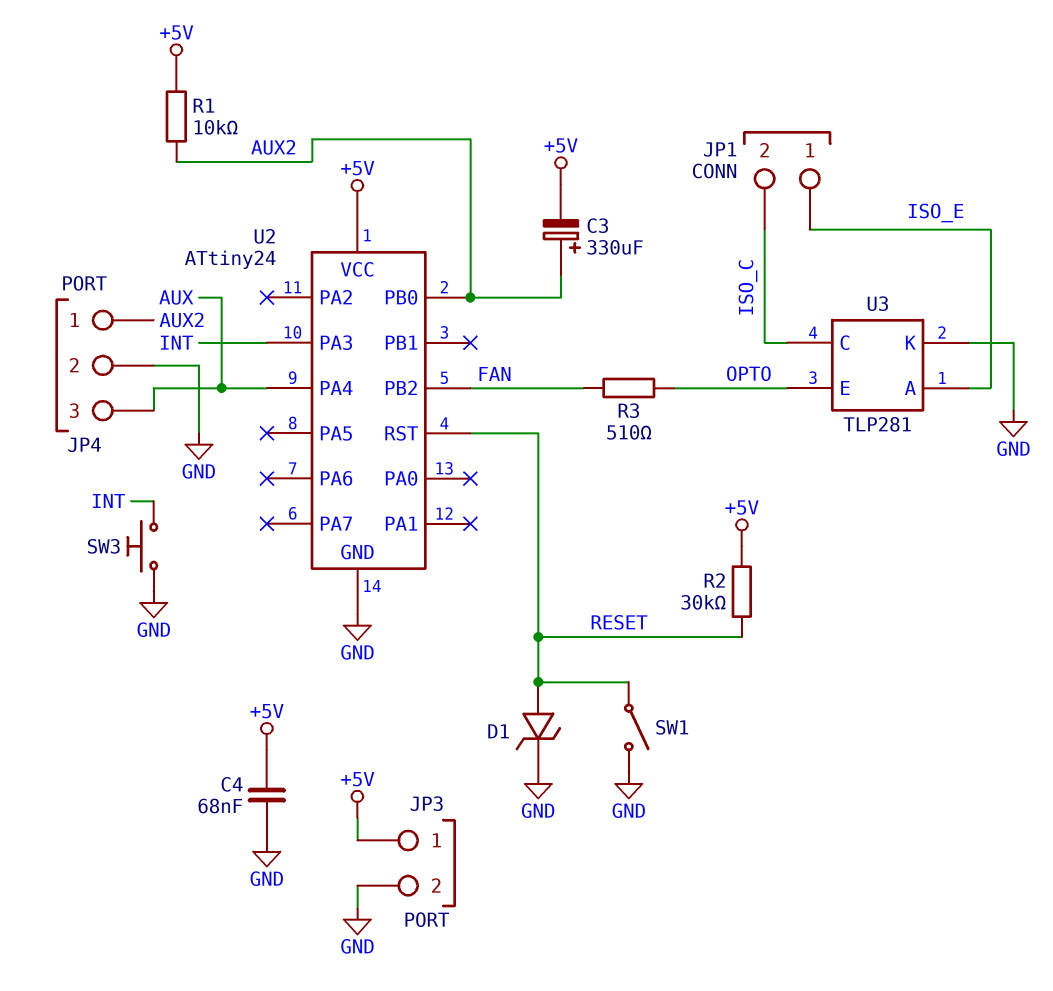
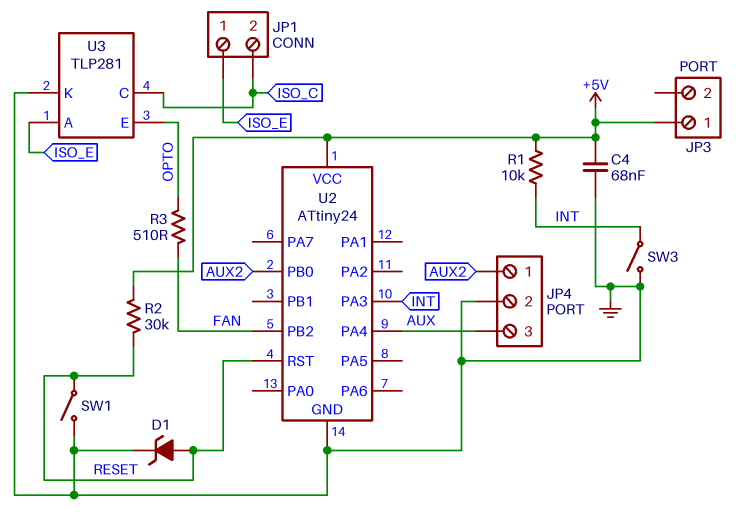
C3: 330uF (plus AUX2, minus +5V) -> none
JP3 pin 2: GND -> none
R1: 10k (+5V, AUX2) -> 10k (+5V, INT)
SW3: button (GND, INT) -> switch (GND, INT)

